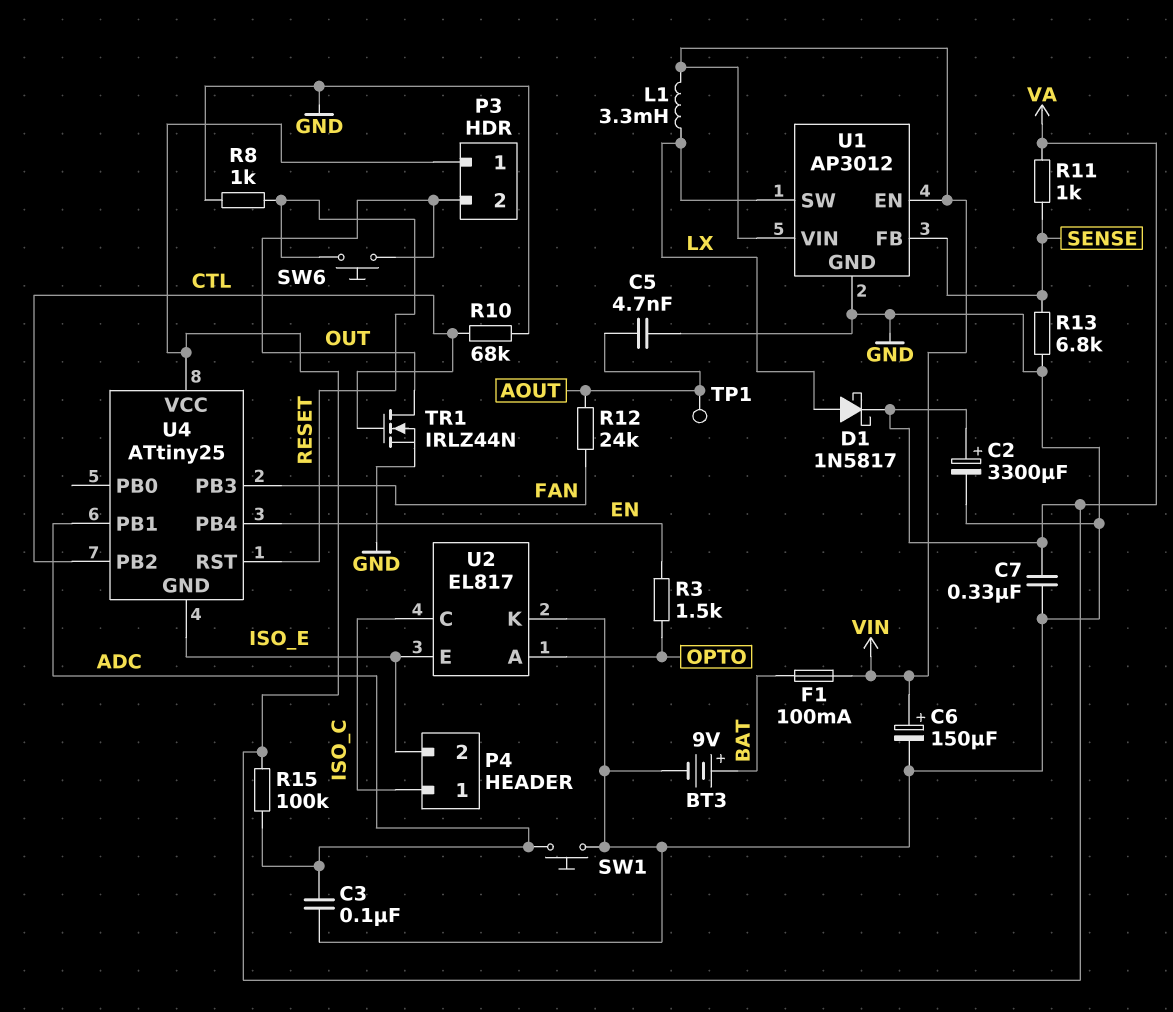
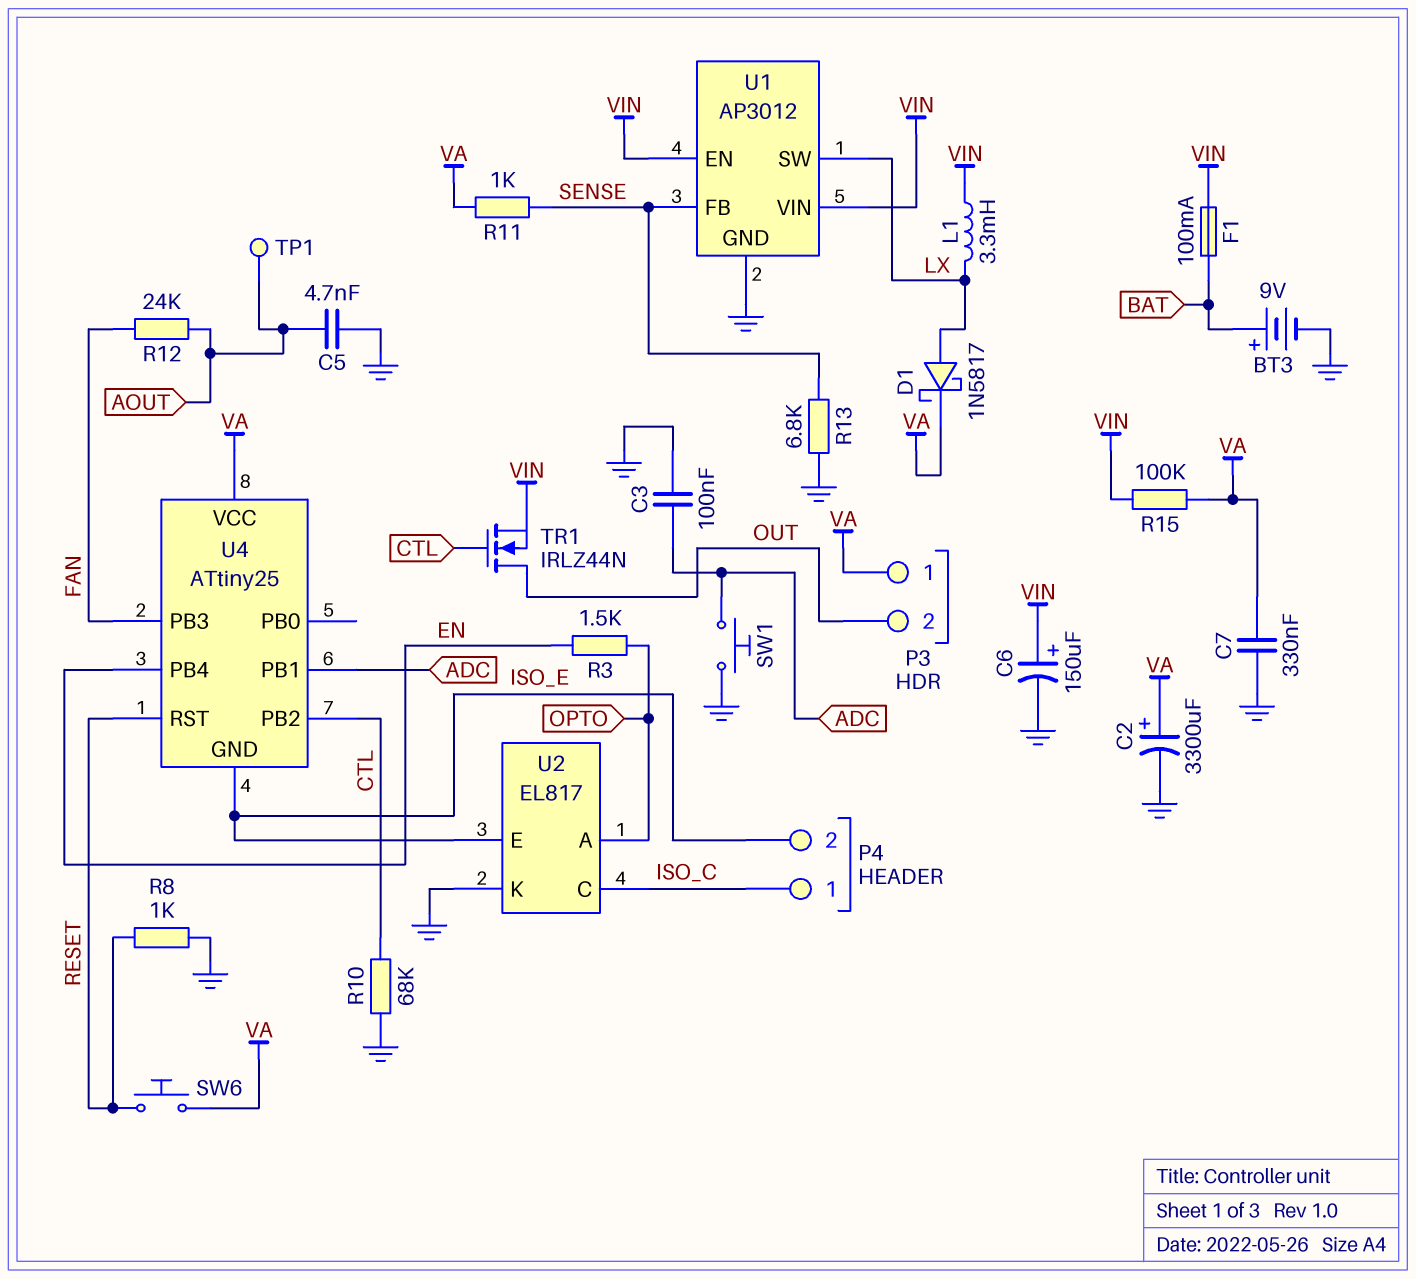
R15: 100k (ADC, VA) -> 100k (VA, VIN)
SW6: button (OUT, RESET) -> button (RESET, VA)
TR1: NMOS IRLZ44N (G CTL, D OUT, S GND) -> NMOS IRLZ44N (G CTL, D OUT, S VIN)

